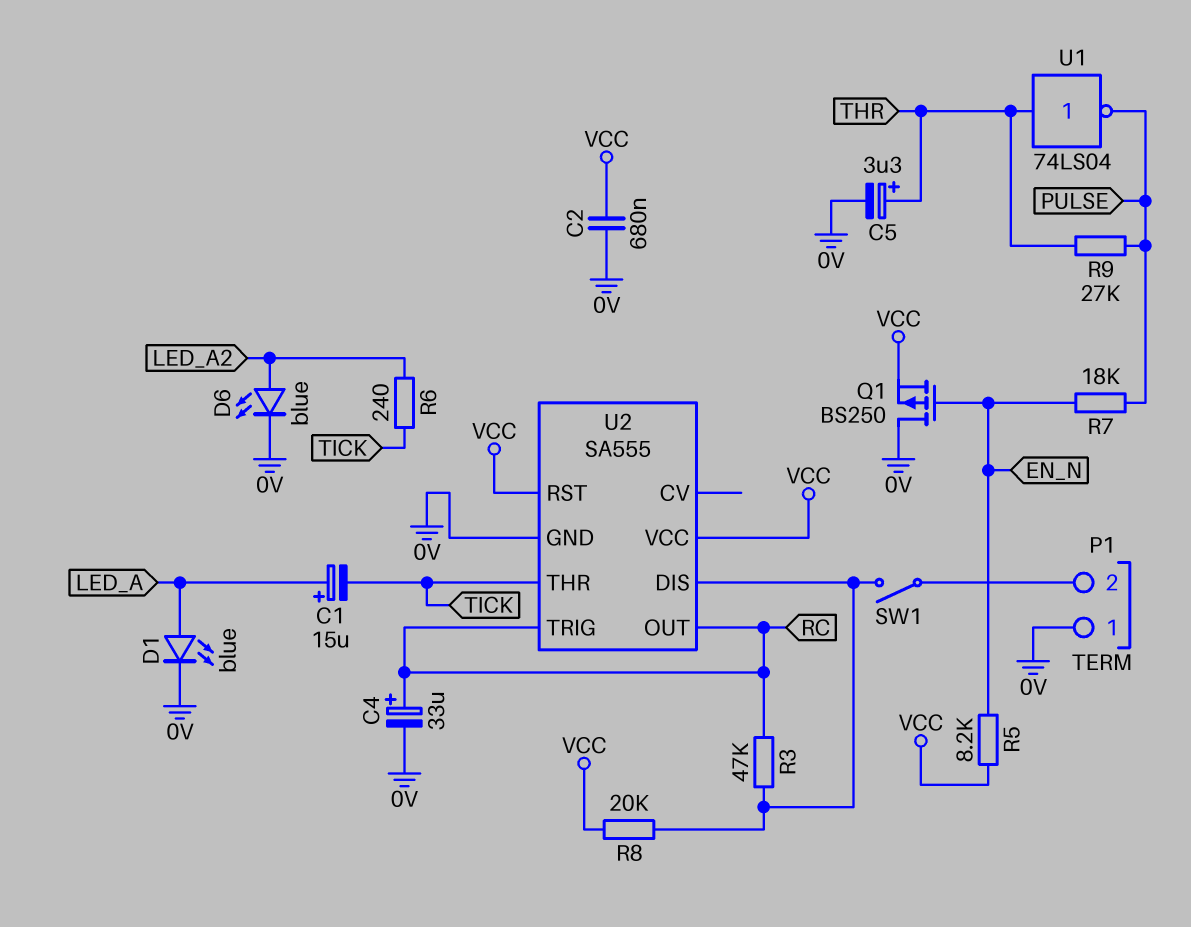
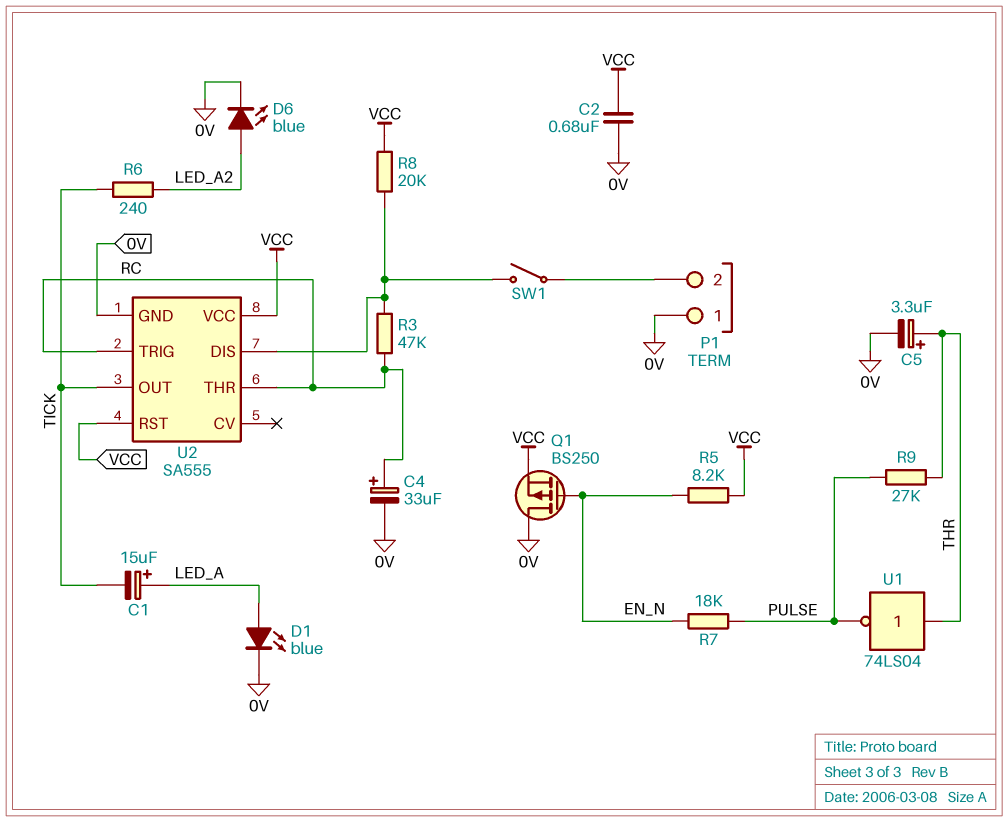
U2 pin OUT: RC -> TICK
U2 pin THR: TICK -> RC

